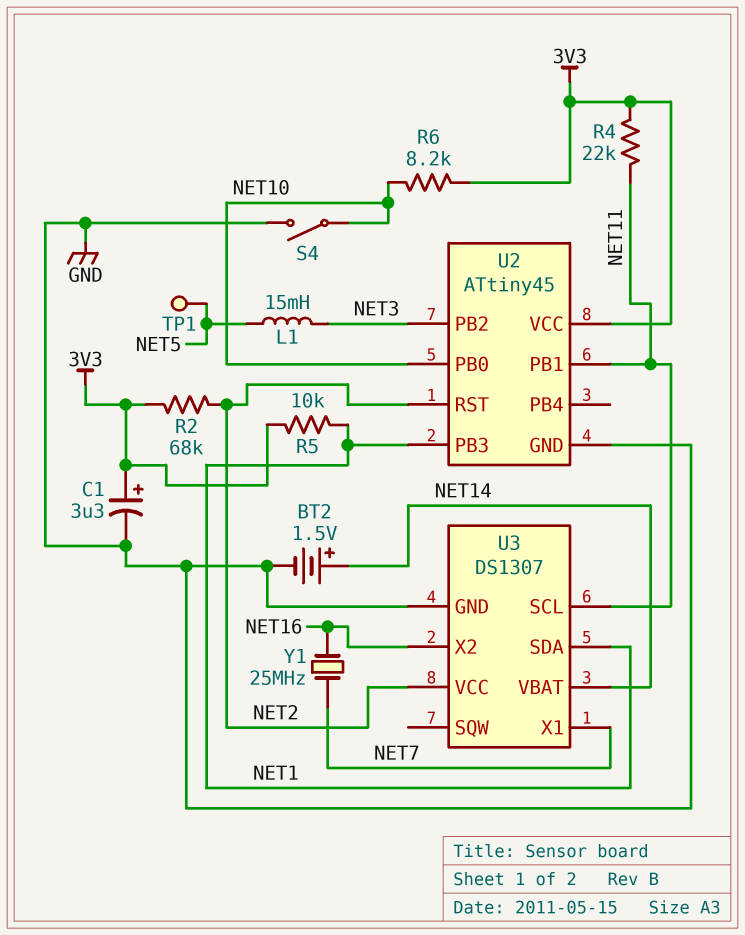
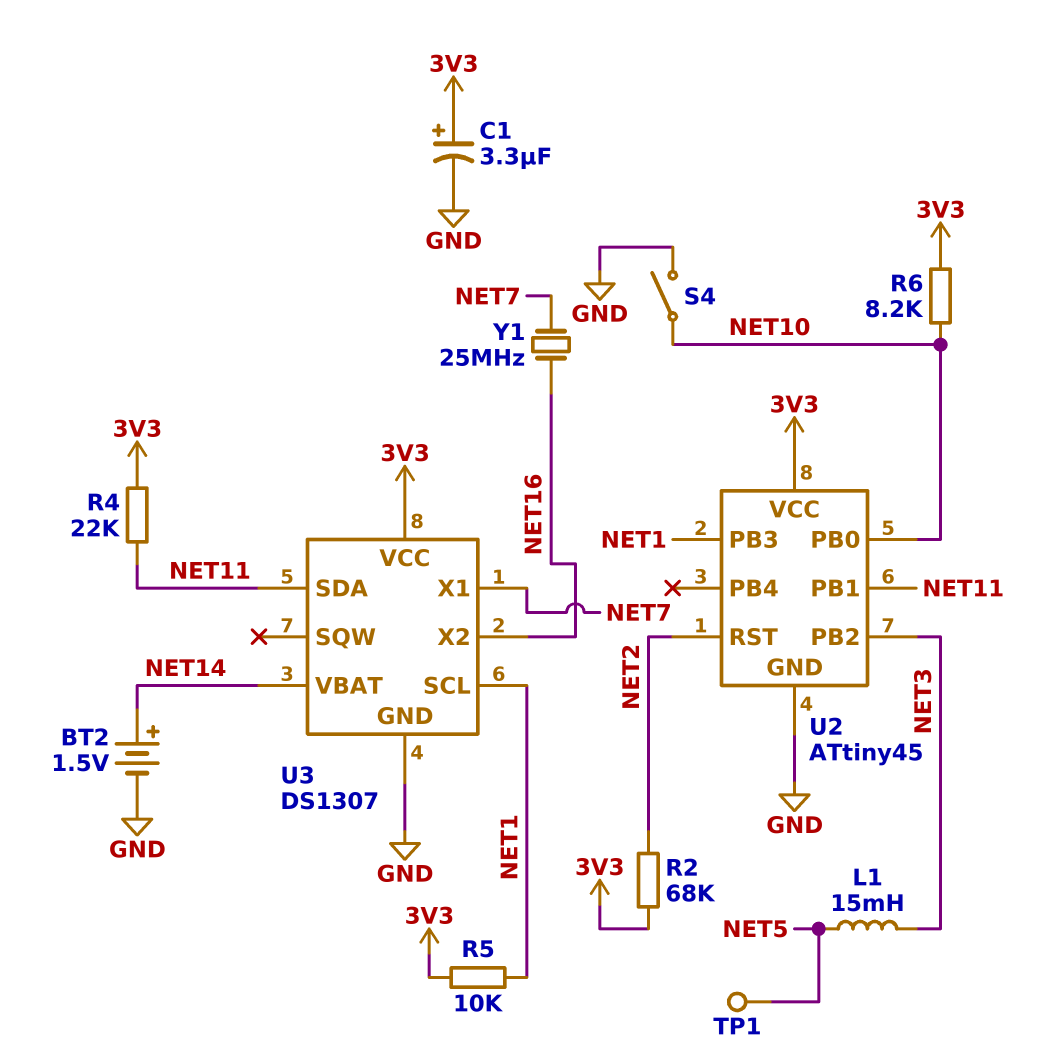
U3 pin SCL: NET11 -> NET1
U3 pin SDA: NET1 -> NET11
U3 pin VCC: NET2 -> 3V3

